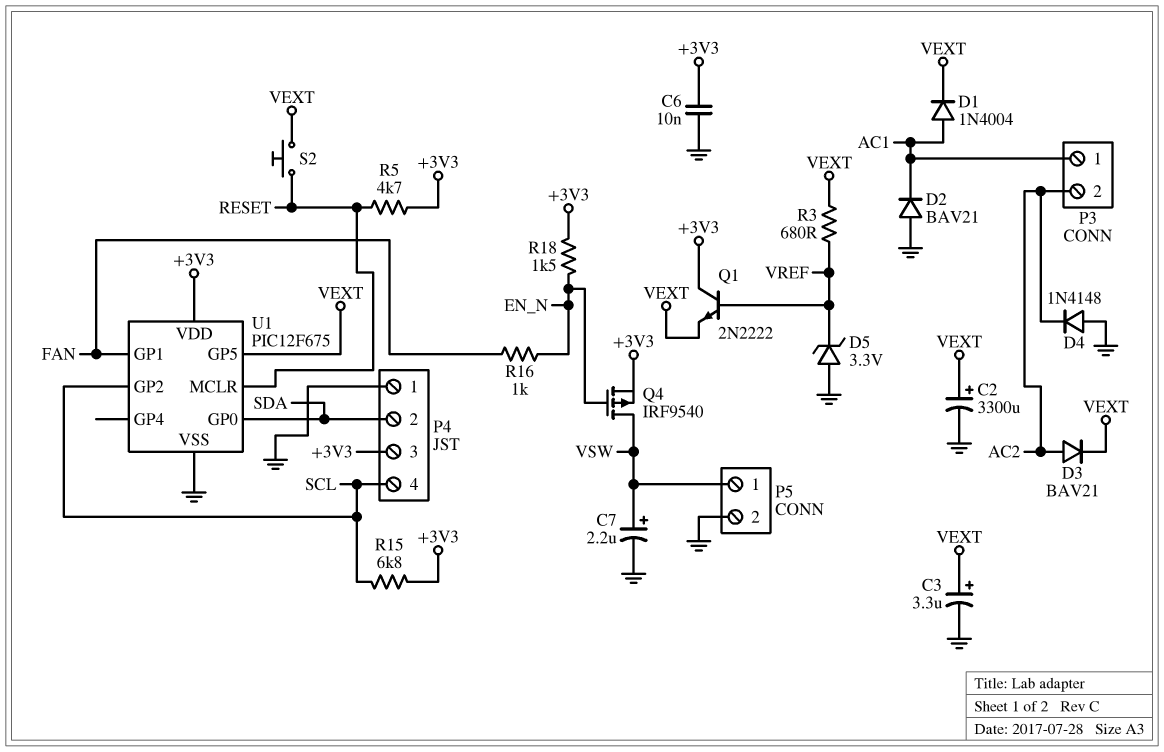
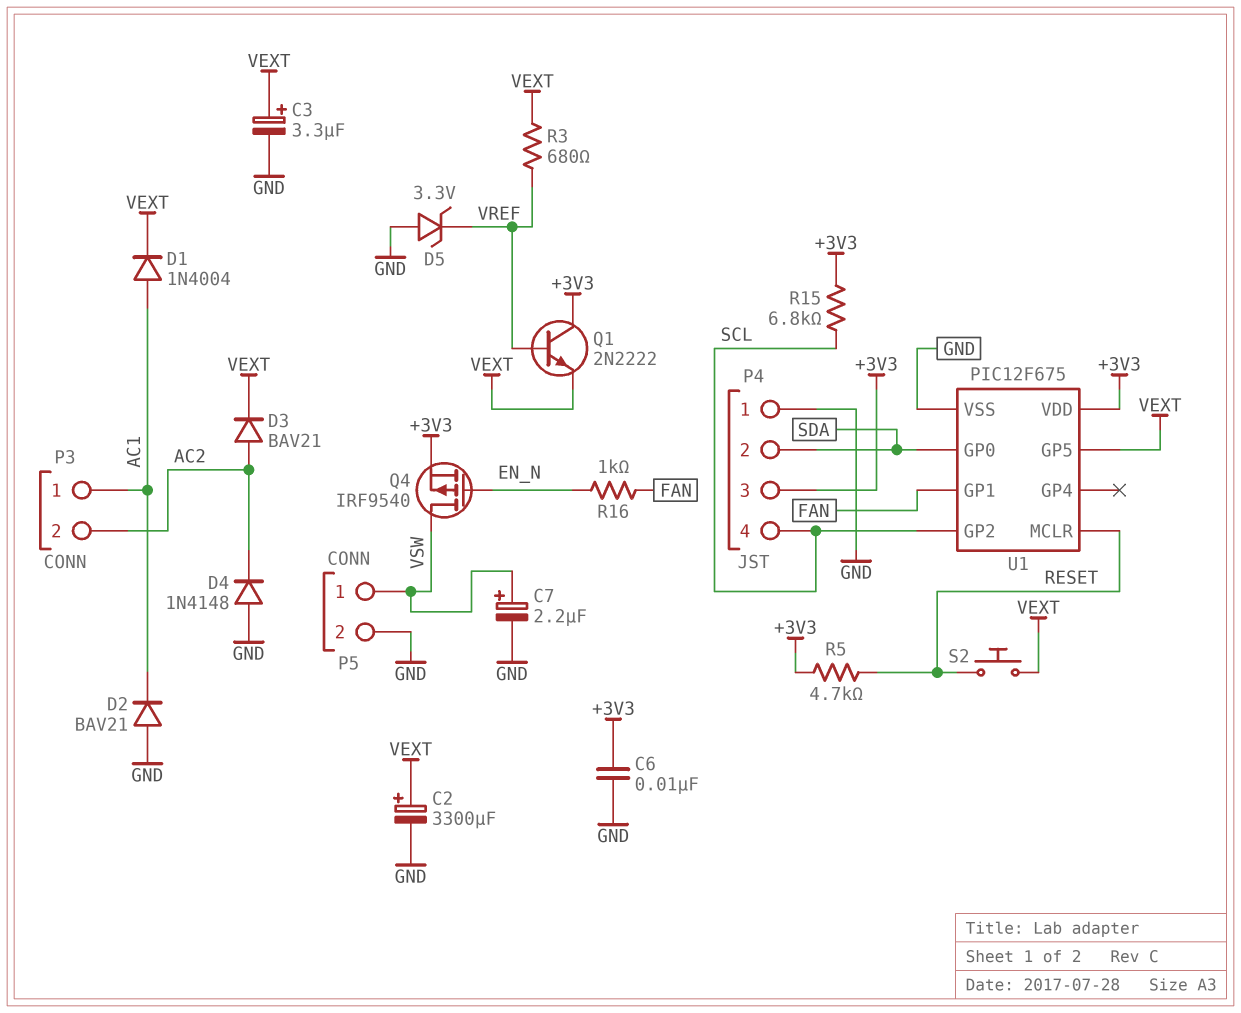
R18: 1.5k (+3V3, EN_N) -> none

